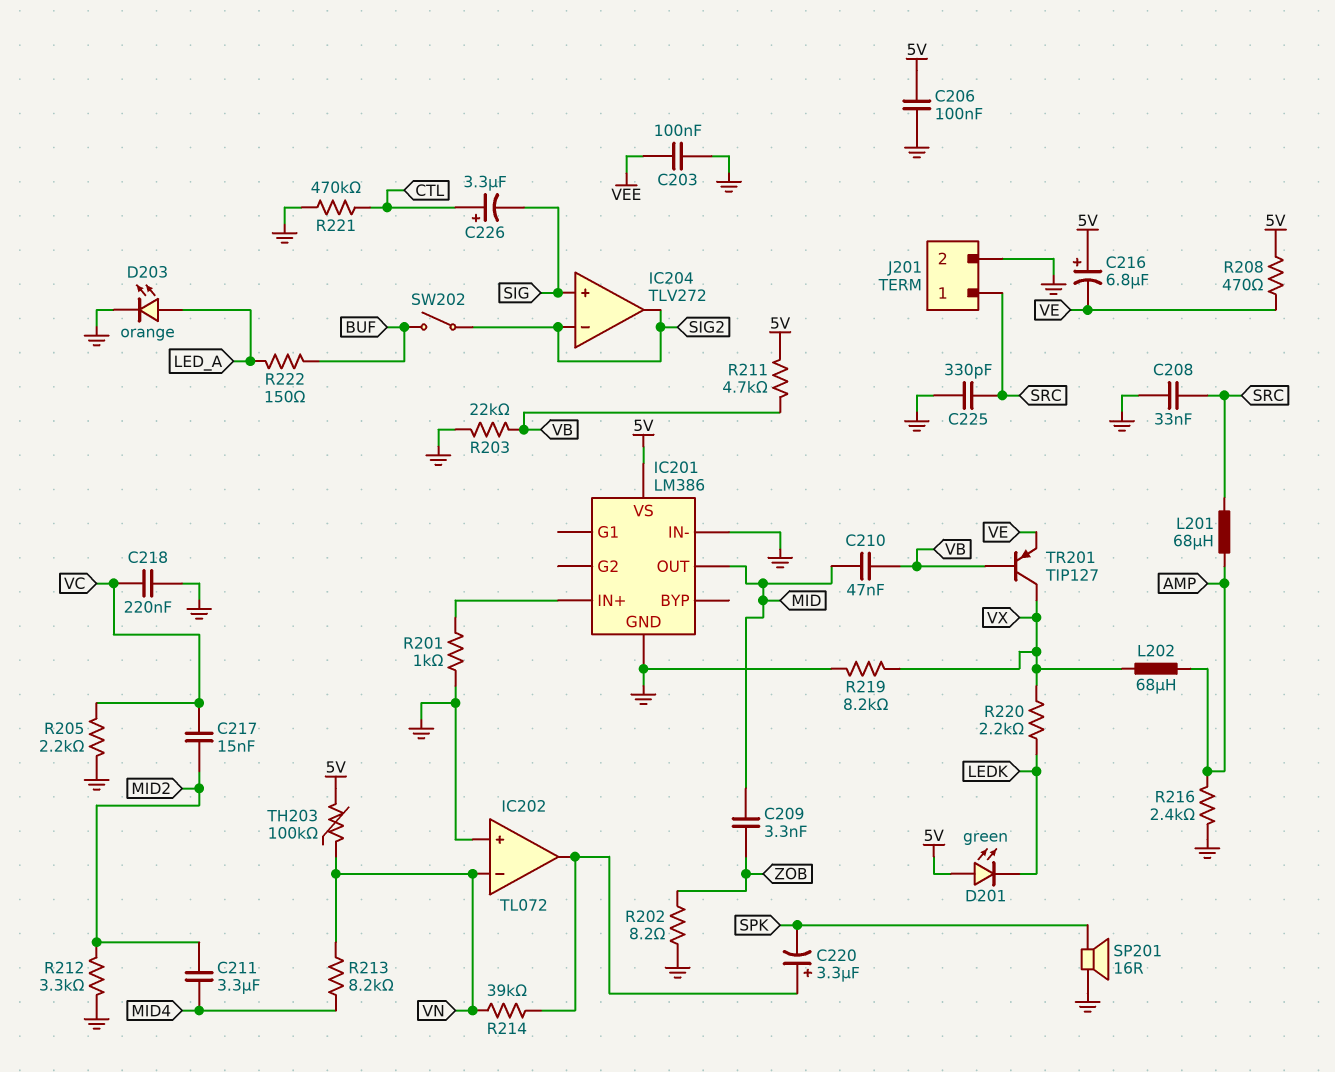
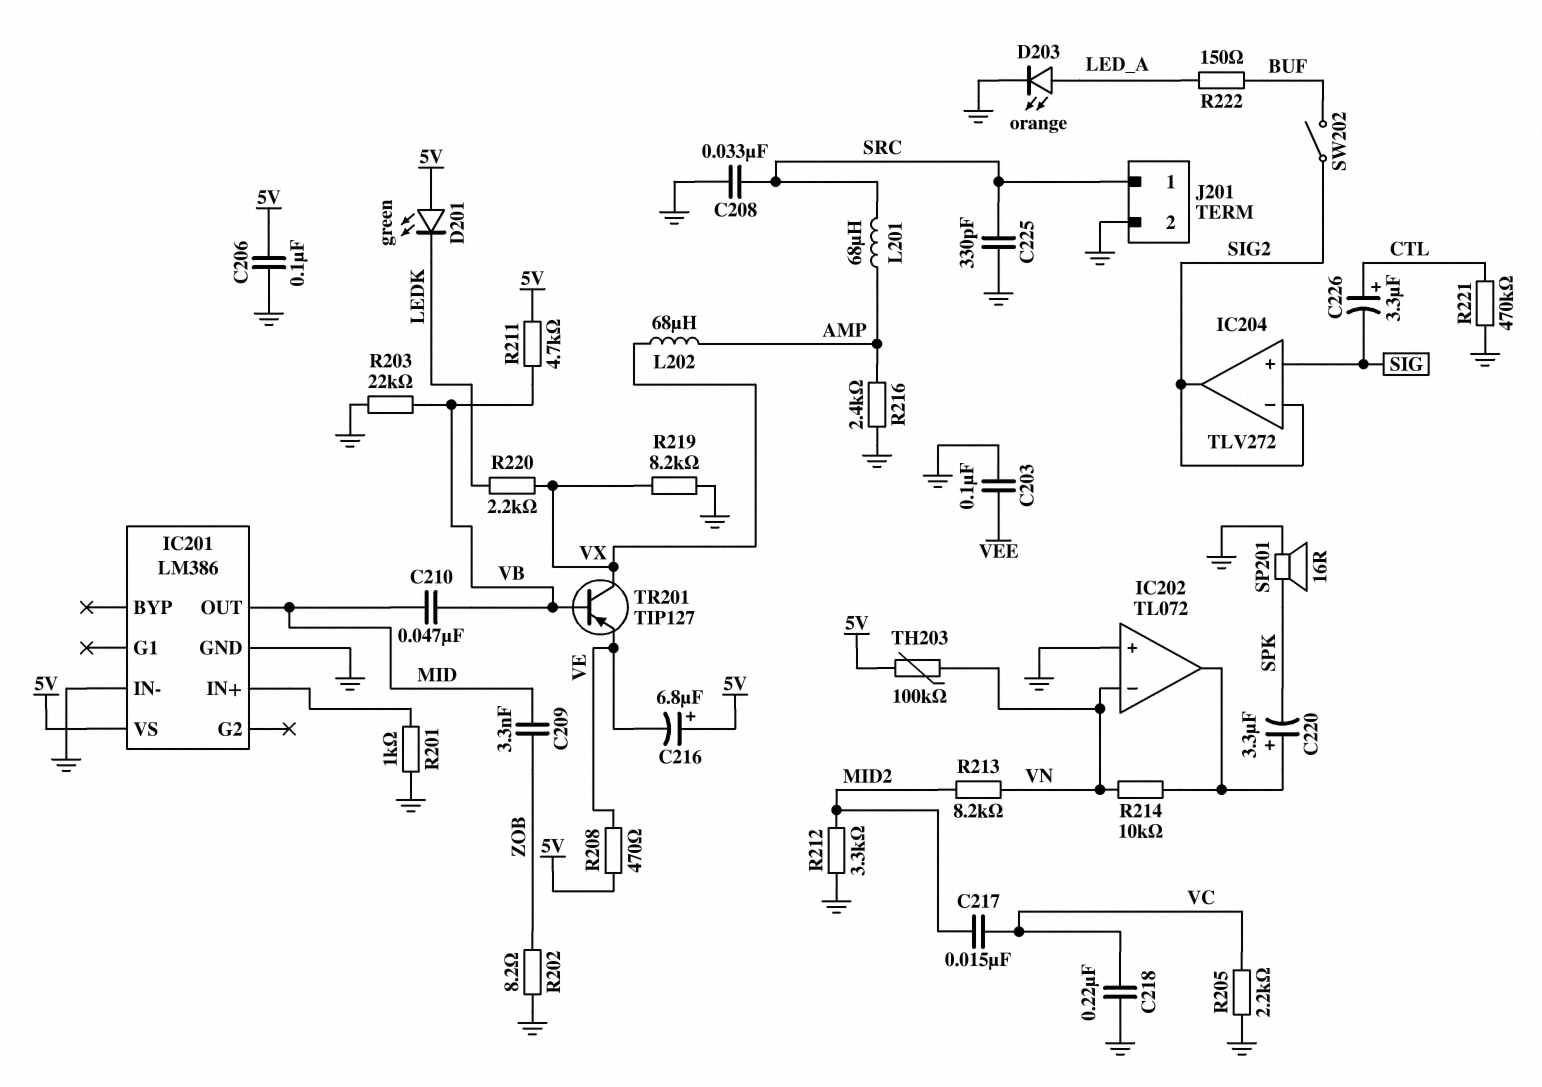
C211: 3.3uF (MID2, MID4) -> none
R213: 8.2k (MID4, VN) -> 8.2k (MID2, VN)
R214: 39k (IC202/out, VN) -> 10k (IC202/out, VN)

